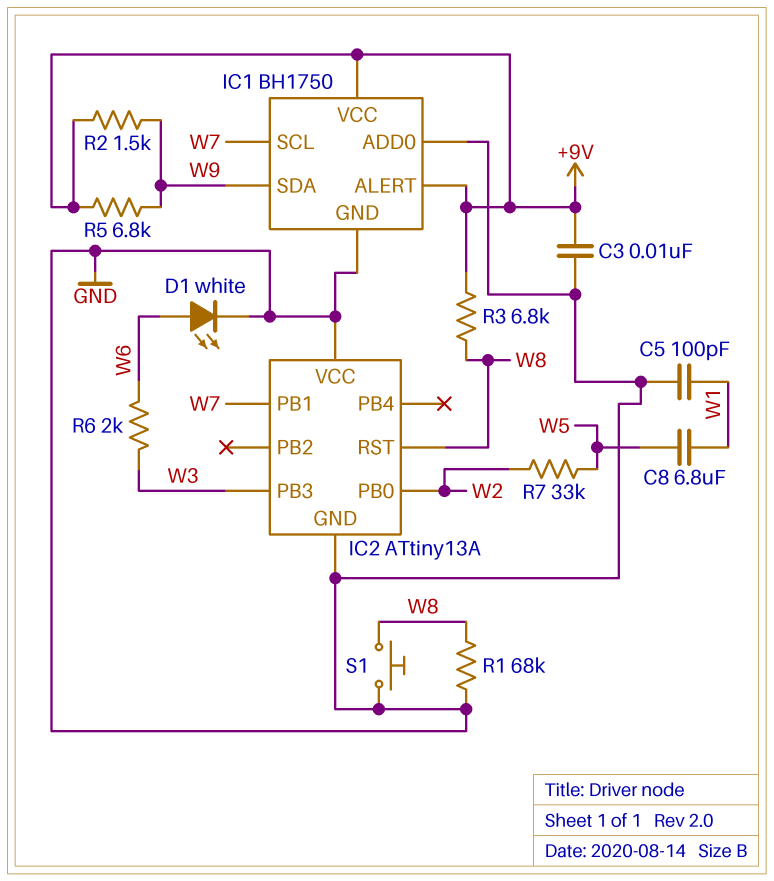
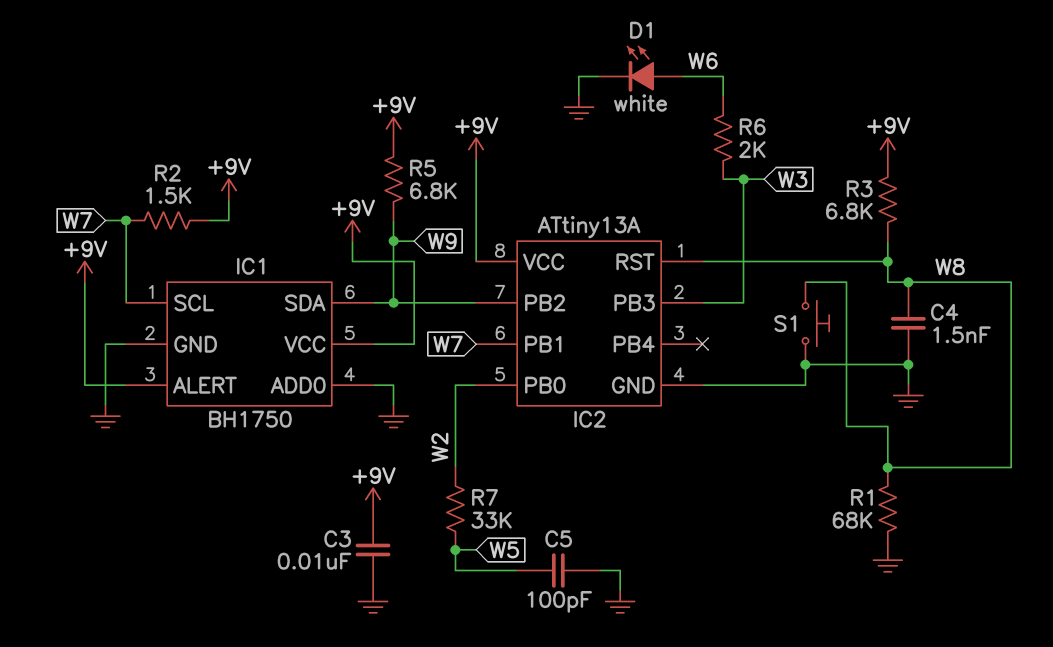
C4: none -> 1.5nF (GND, W8)
C5: 100pF (GND, W1) -> 100pF (GND, W5)
C8: 6.8uF (W1, W5) -> none
IC2 pin PB2: none -> W9
IC2 pin VCC: GND -> +9V
R2: 1.5k (+9V, W9) -> 1.5k (+9V, W7)

